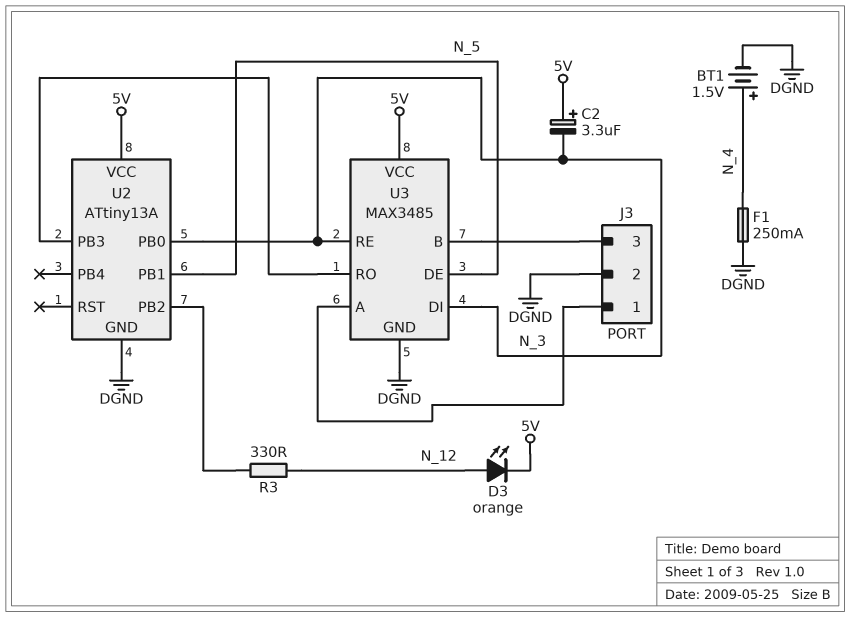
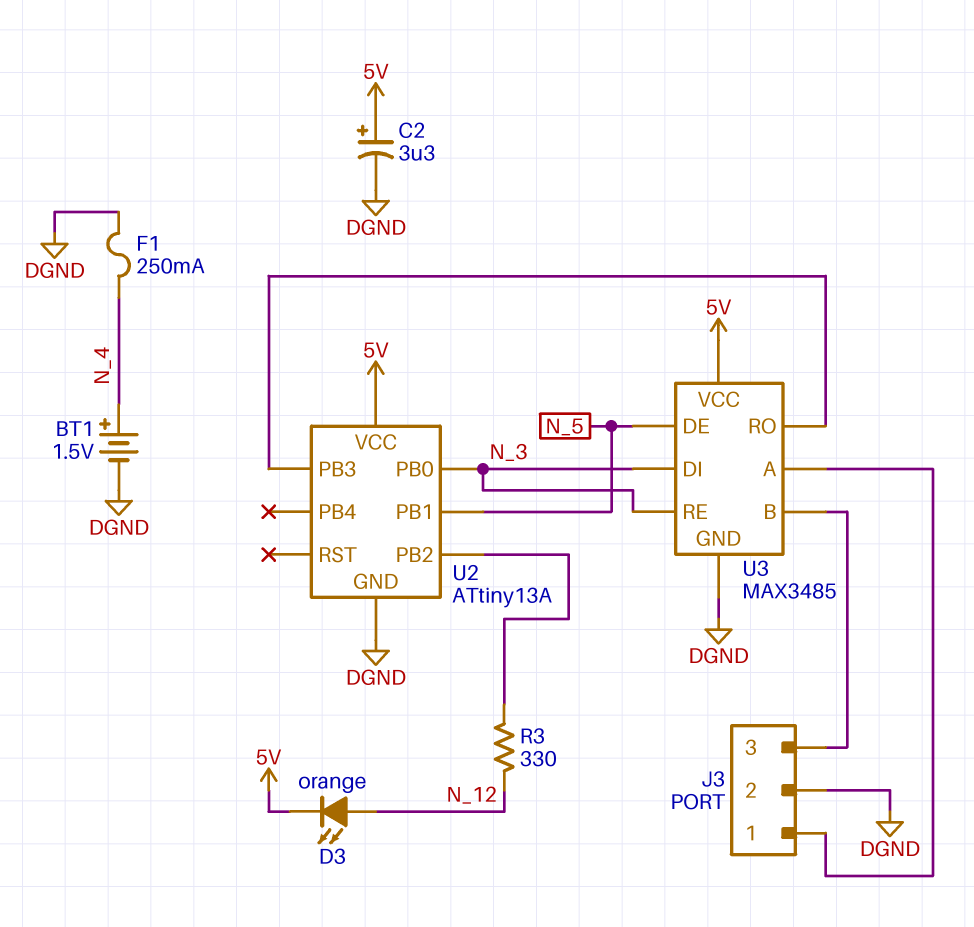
C2: 3.3uF (plus 5V, minus N_3) -> 3.3uF (plus 5V, minus DGND)

